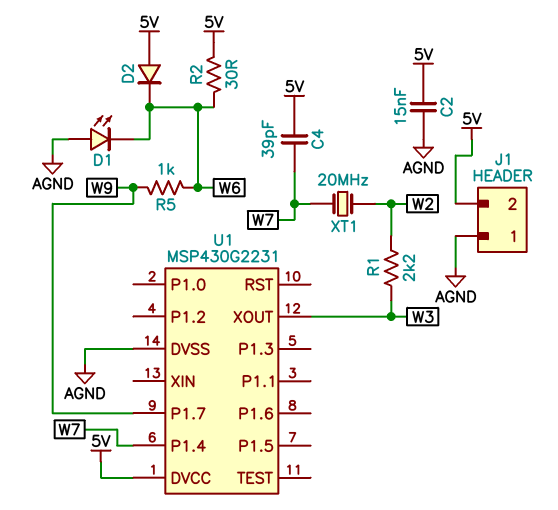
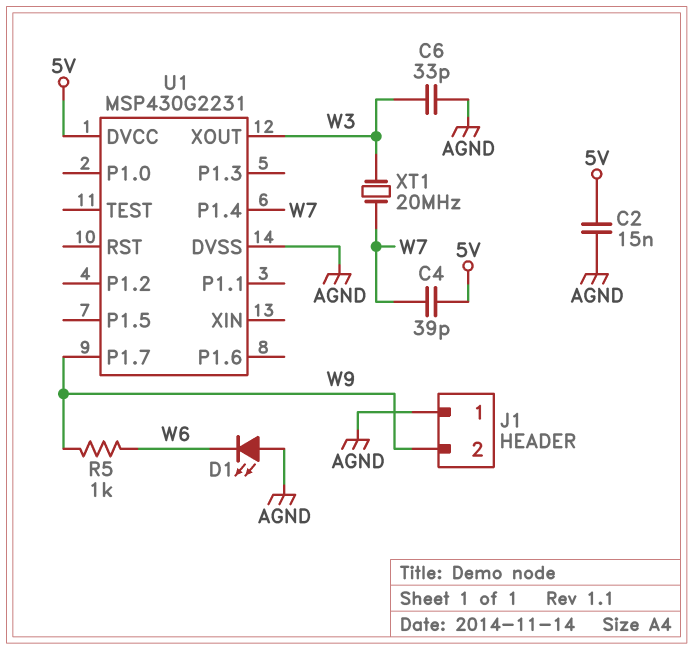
C6: none -> 33pF (AGND, W3)
D2: diode (A 5V, K W6) -> none
J1 pin 2: 5V -> W9
R1: 2.2k (W2, W3) -> none
R2: 30 (5V, W6) -> none
XT1: 20MHz (W2, W7) -> 20MHz (W3, W7)

